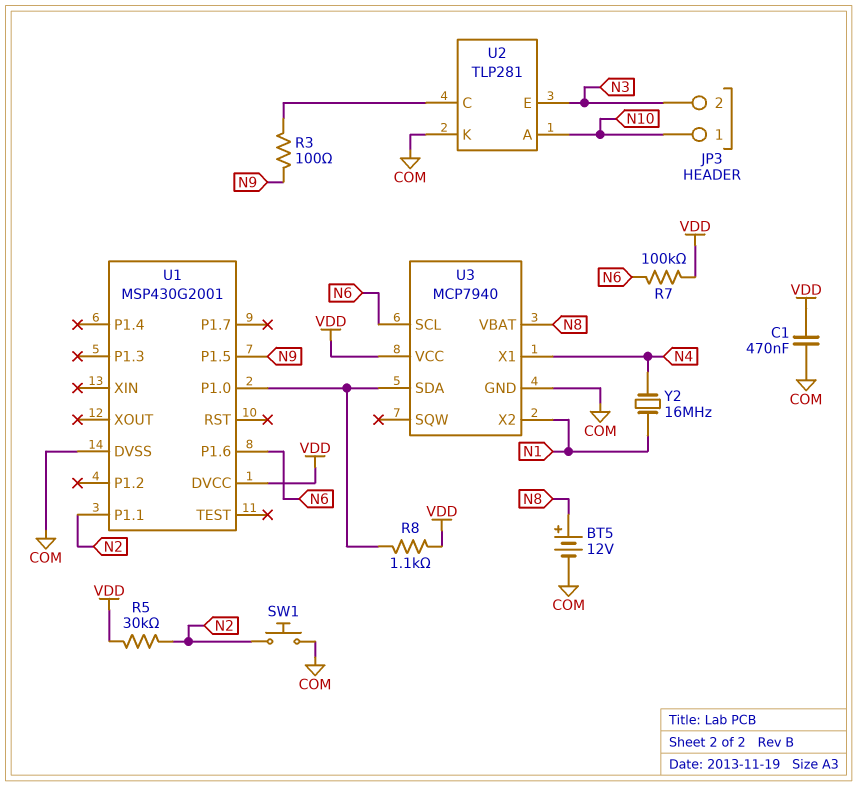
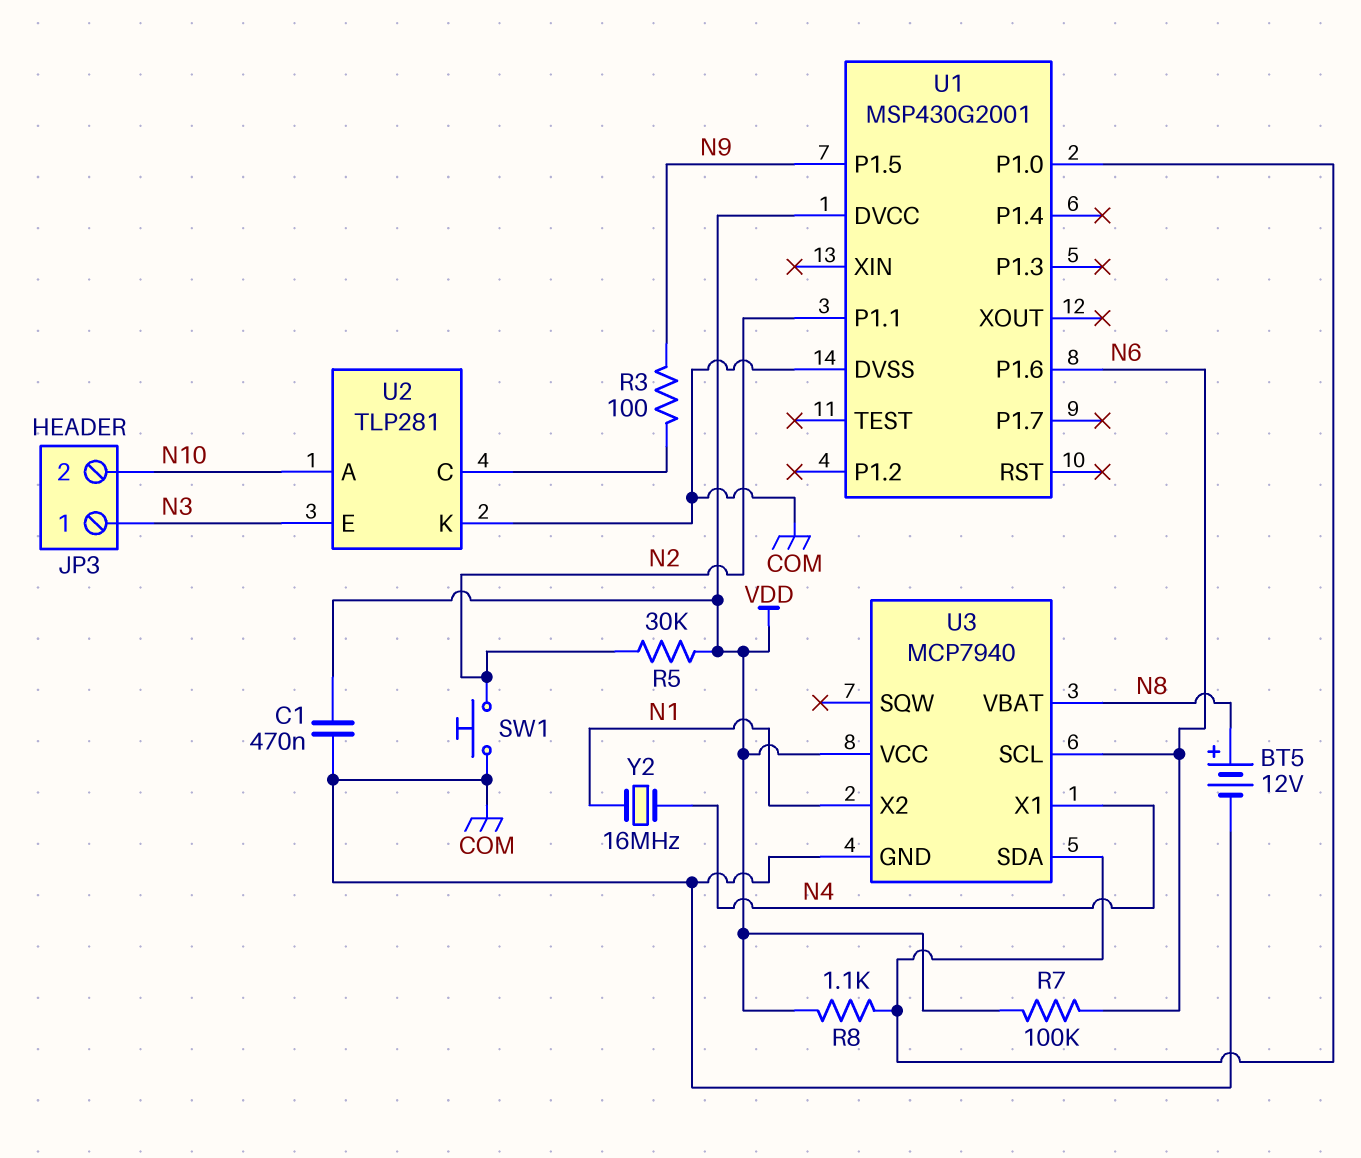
JP3 pin 1: N10 -> N3
JP3 pin 2: N3 -> N10

